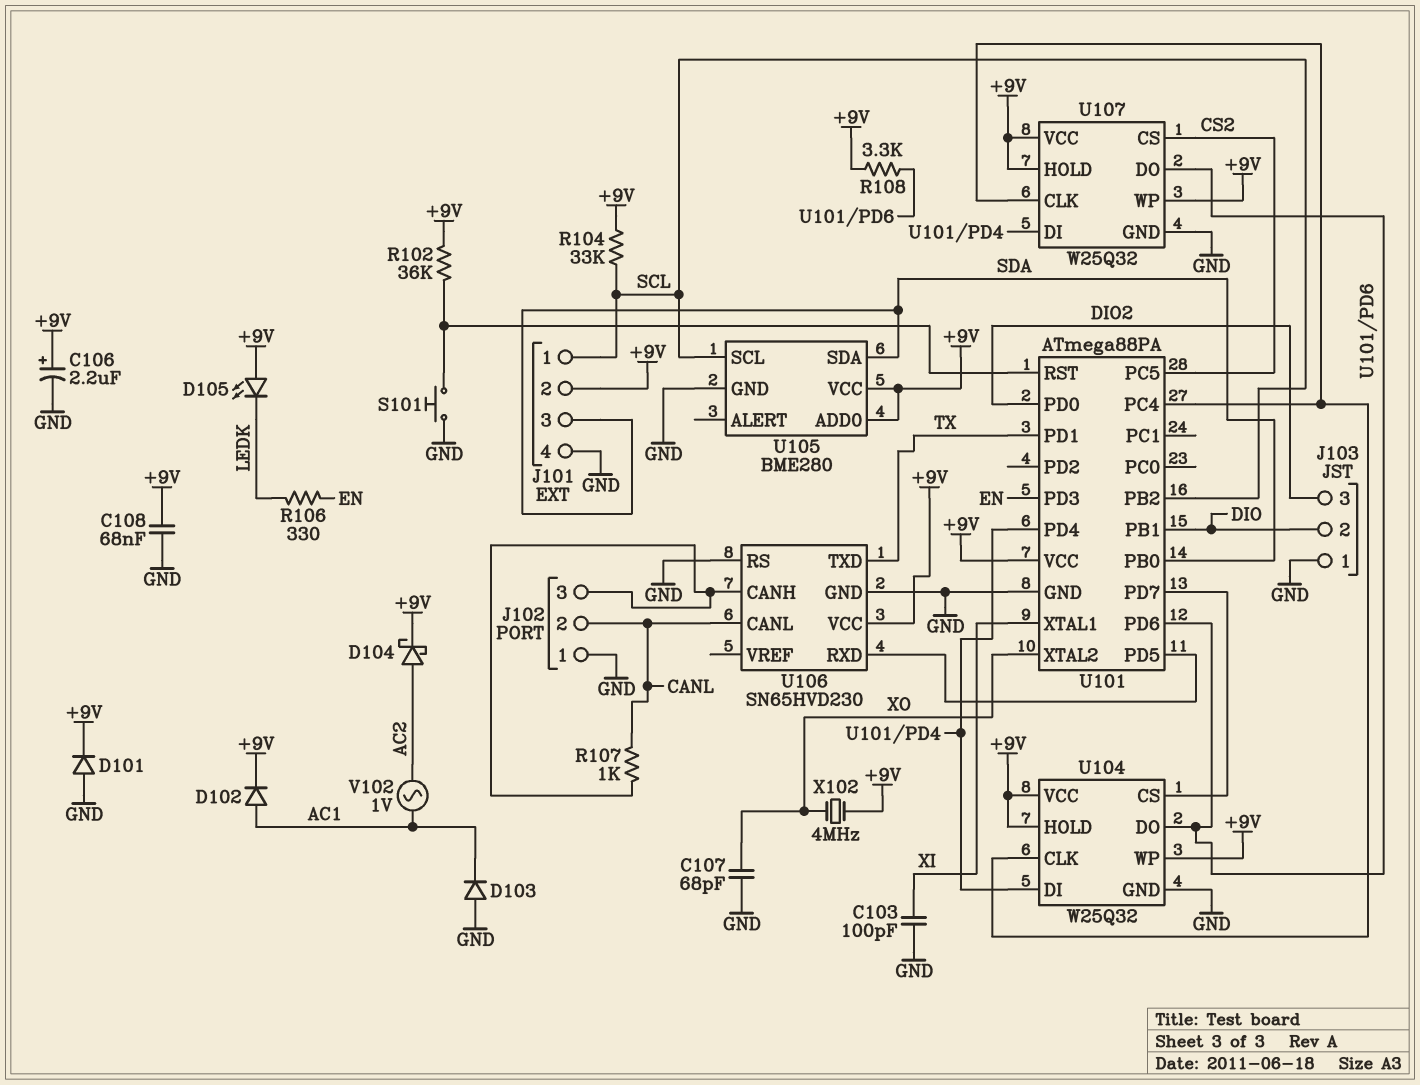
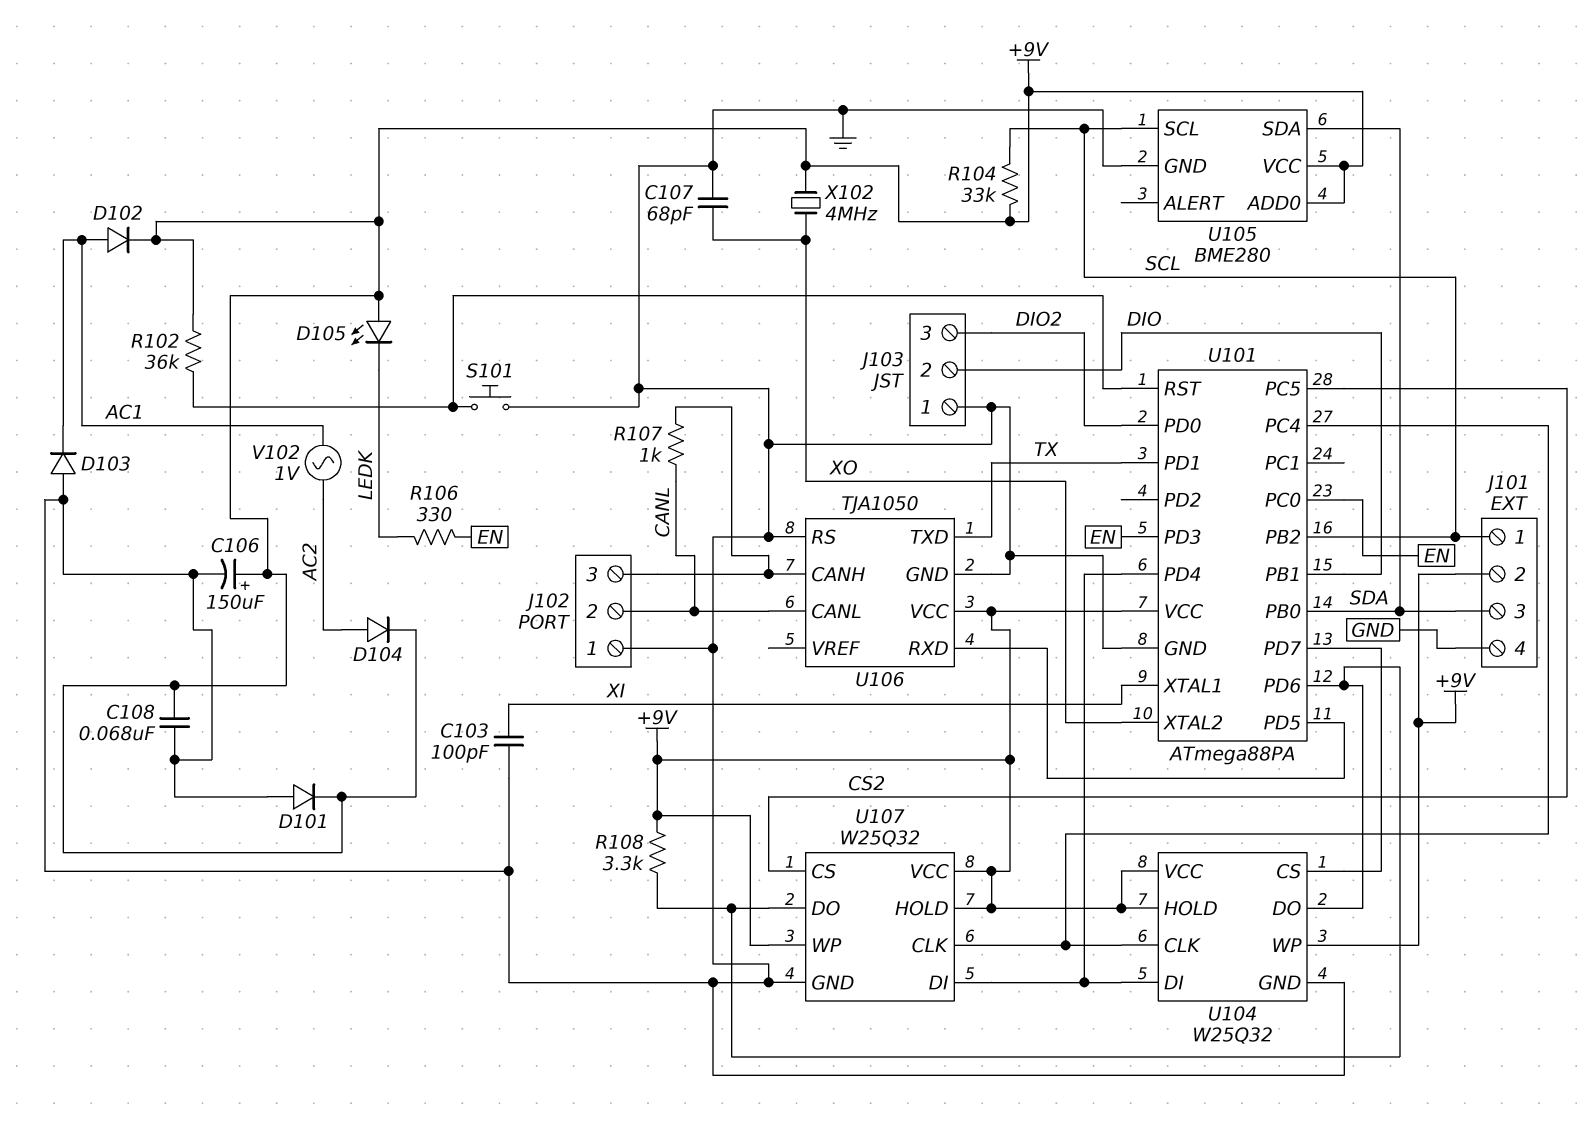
C106: 2.2uF (plus +9V, minus GND) -> 150uF (plus +9V, minus GND)
D104: schottky (A AC2, K +9V) -> diode (A AC2, K +9V)
U101 pin PC0: none -> EN
U106: SN65HVD230 -> TJA1050

